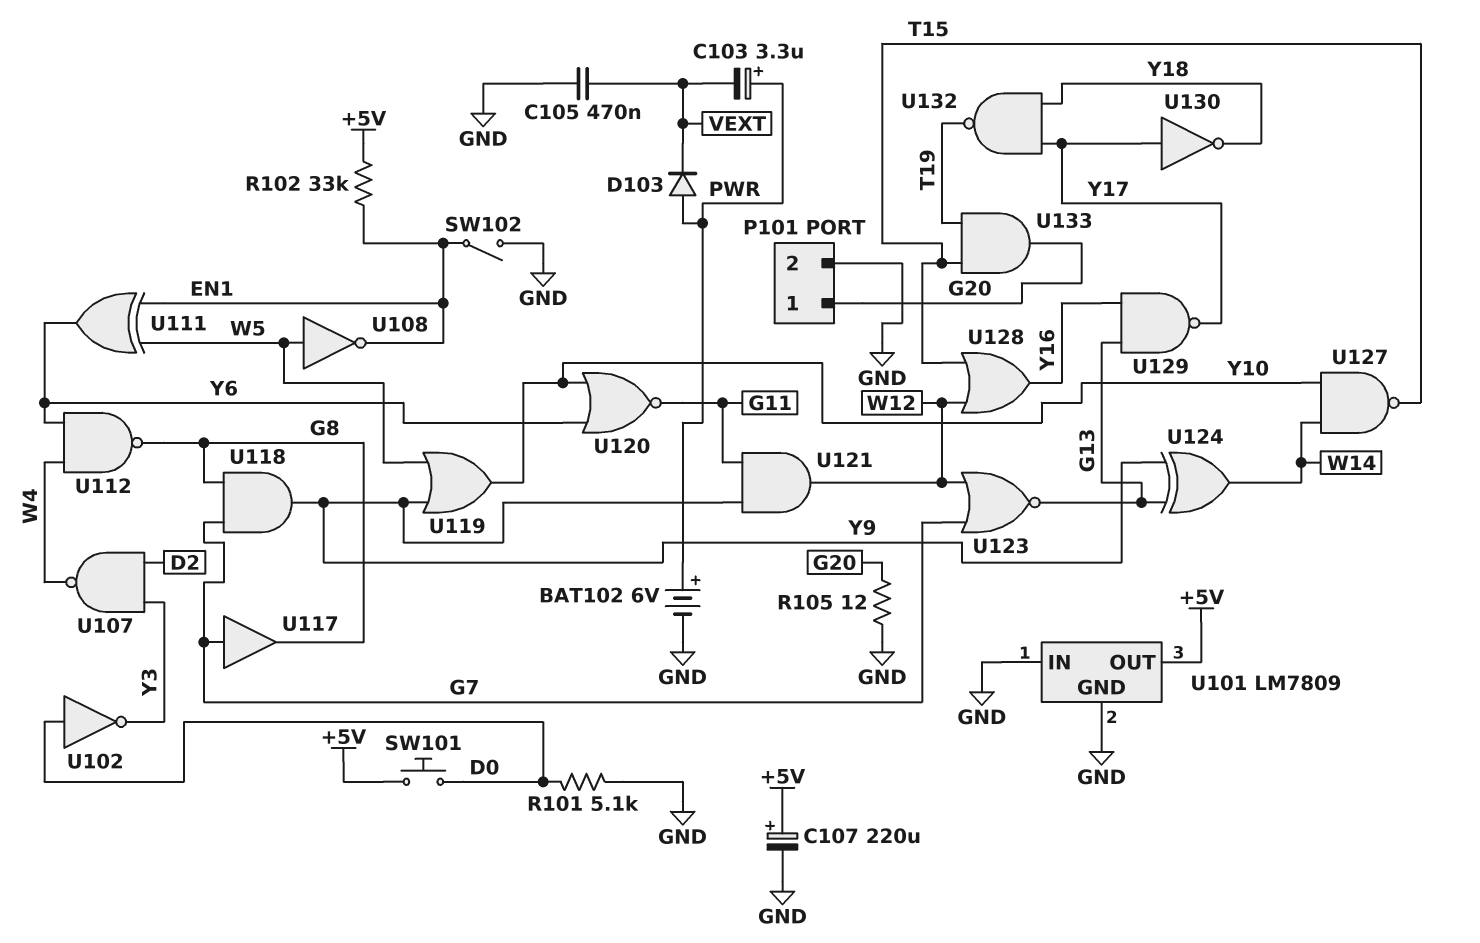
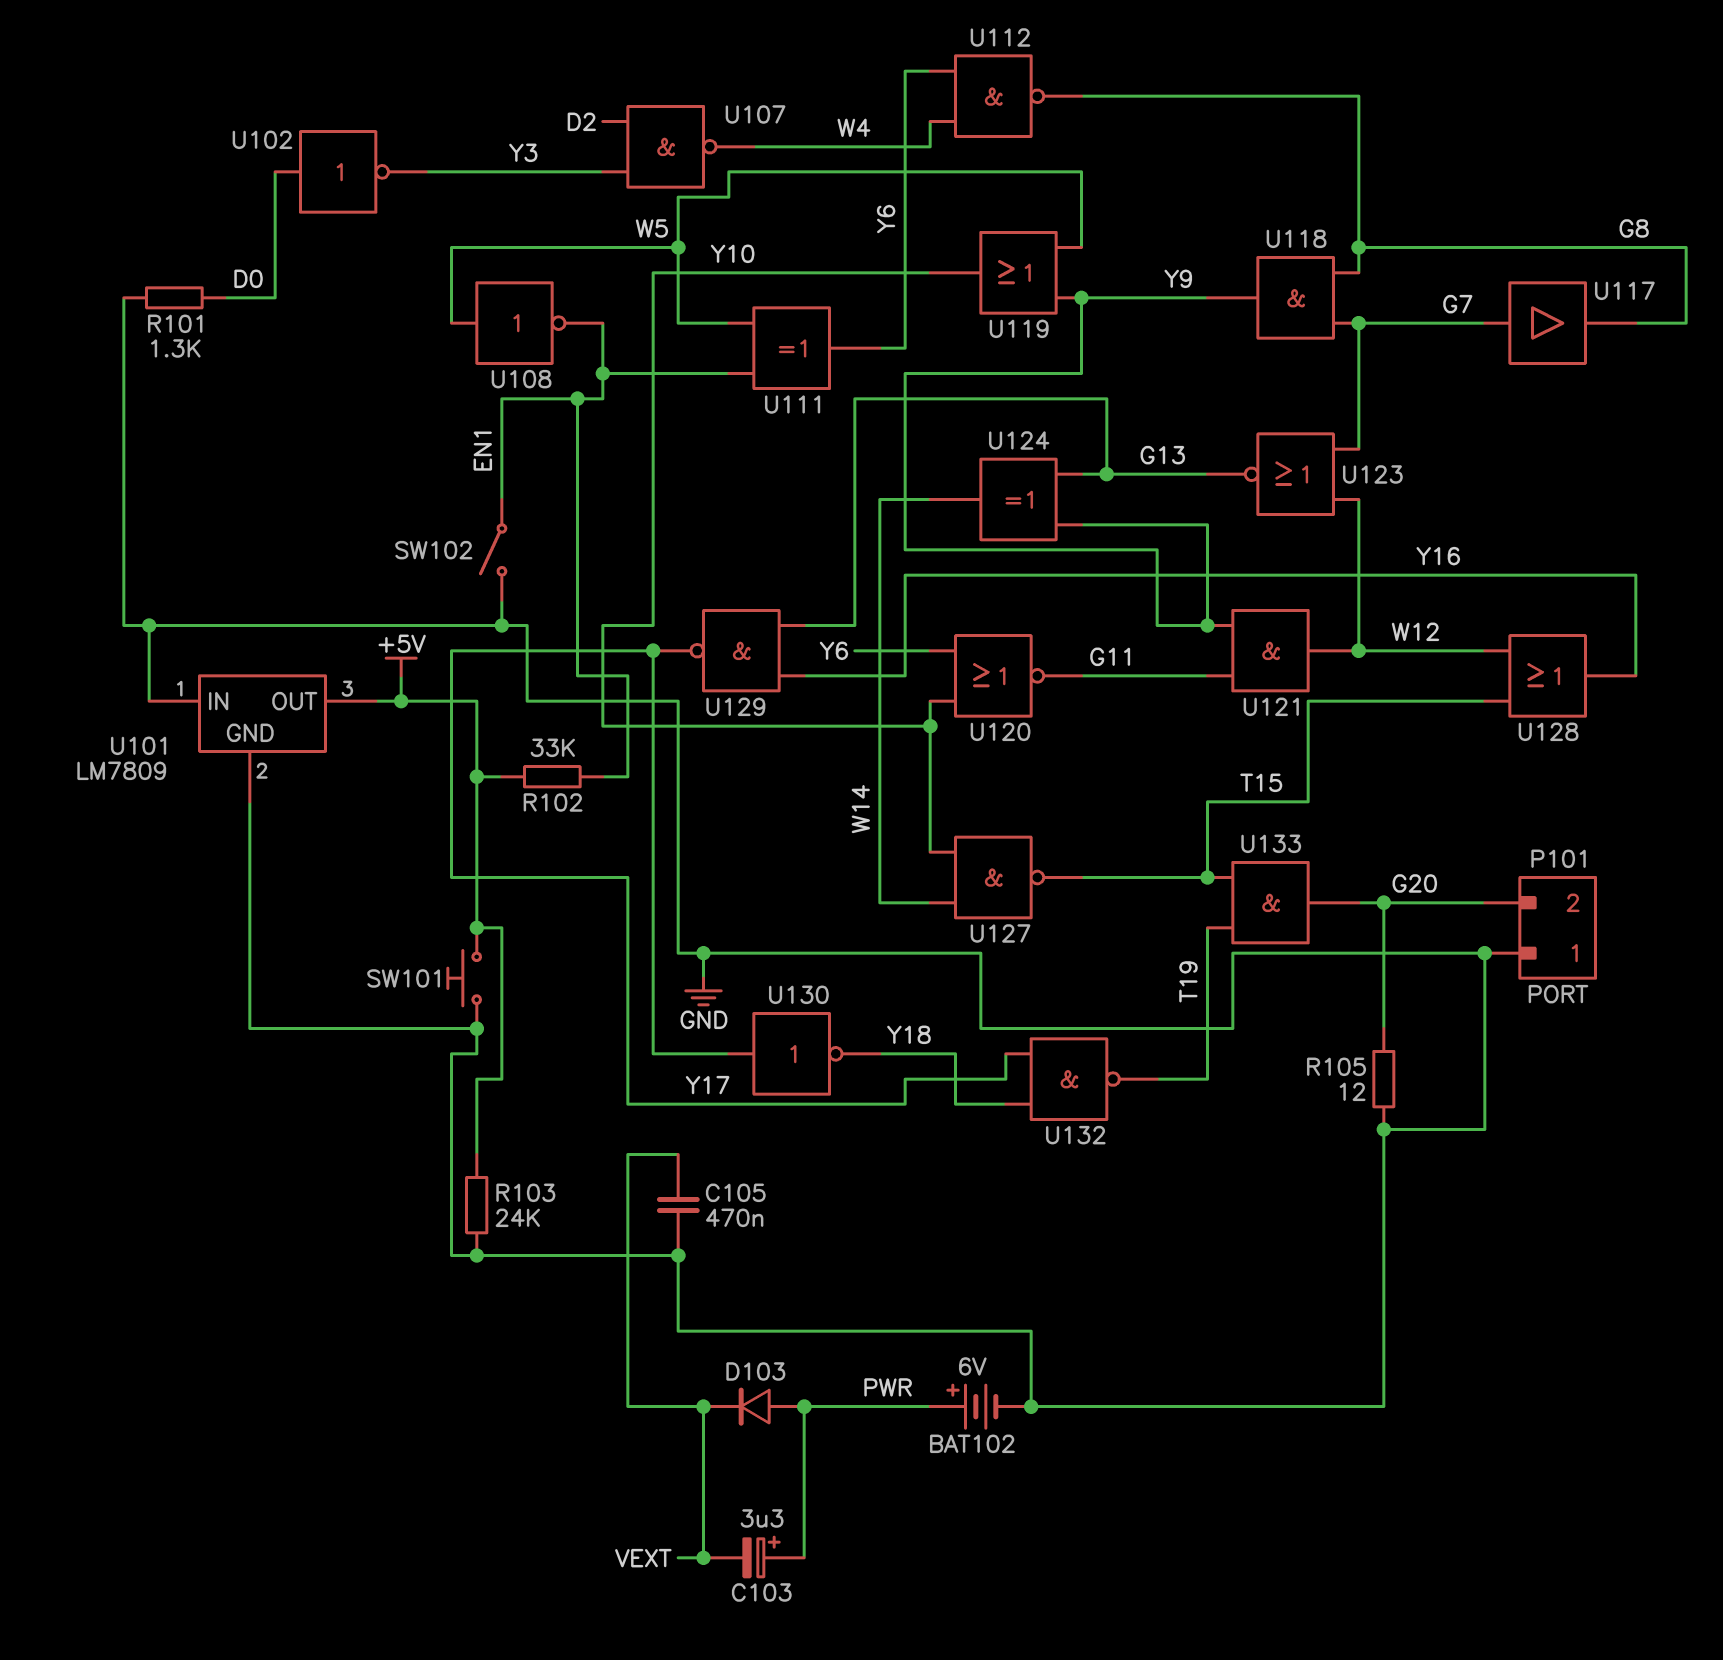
C107: 220uF (plus +5V, minus GND) -> none
P101 pin 1: G20 -> GND
P101 pin 2: GND -> G20
R101: 5.1k (D0, GND) -> 1.3k (D0, GND)
R103: none -> 24k (+5V, GND)
SW101: button (+5V, D0) -> button (+5V, GND)

